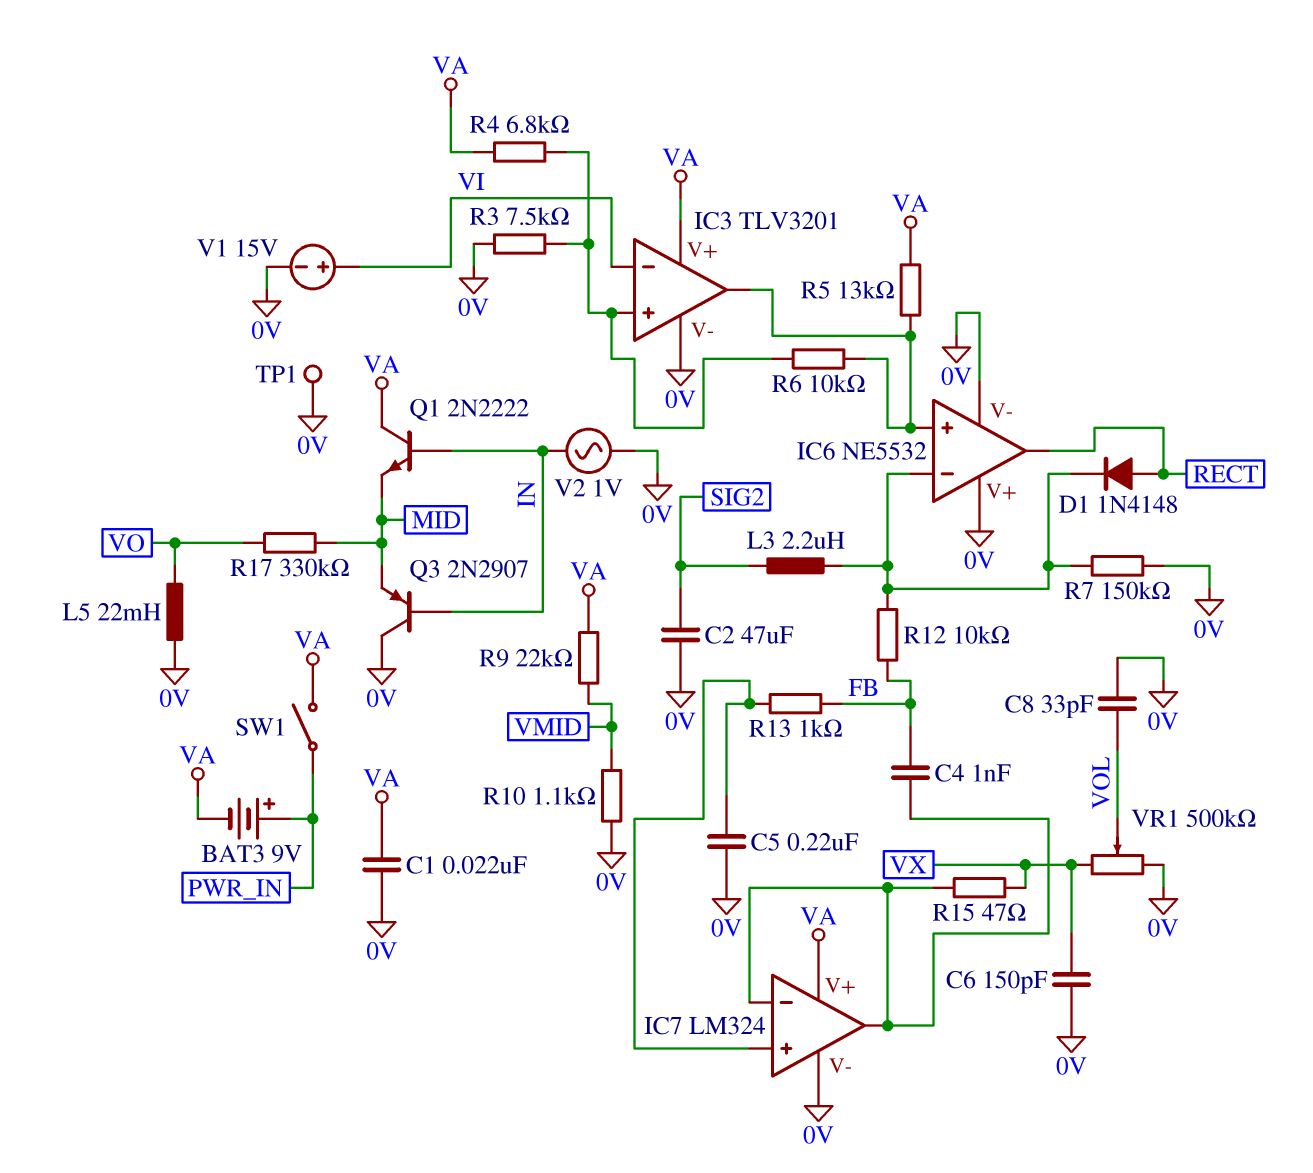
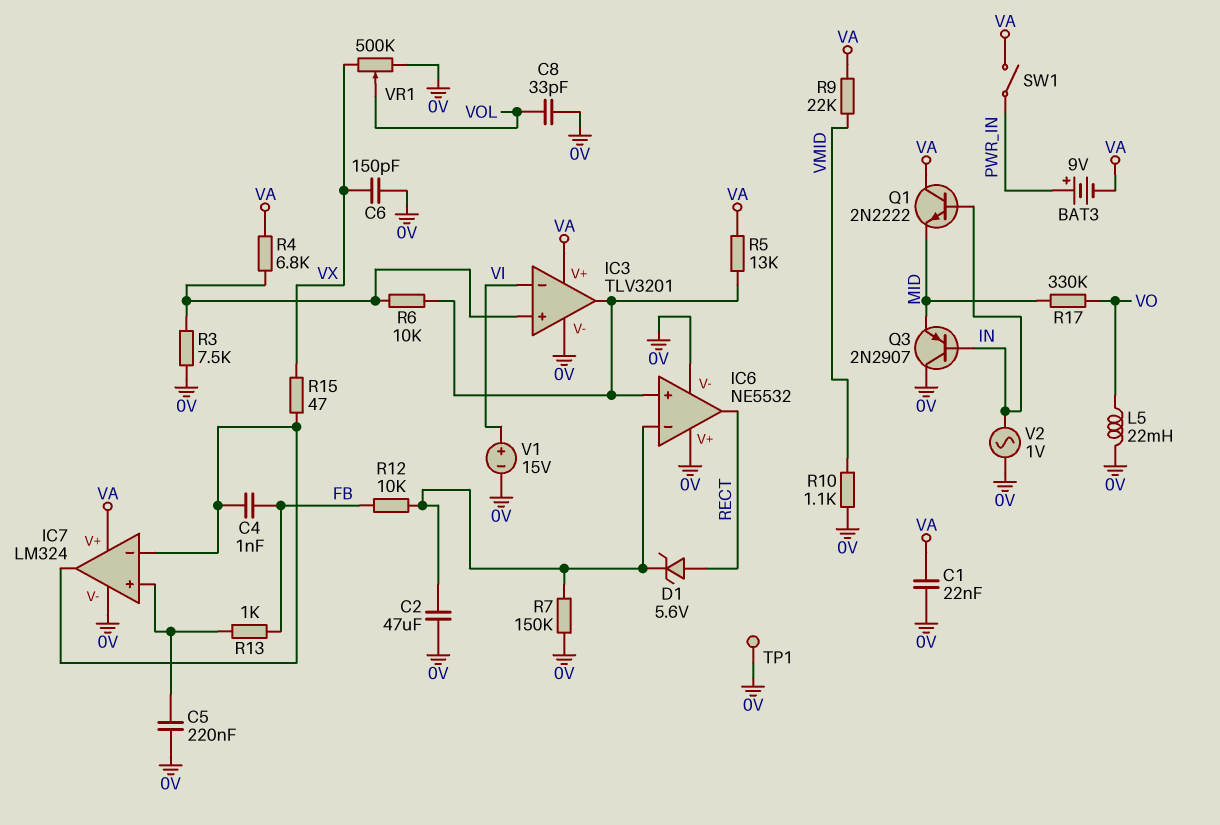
C2: 47uF (0V, SIG2) -> 47uF (0V, IC6/in-)
D1: diode 1N4148 (A RECT, K IC6/in-) -> zener 5.6V (A RECT, K IC6/in-)
L3: 2.2uH (IC6/in-, SIG2) -> none

